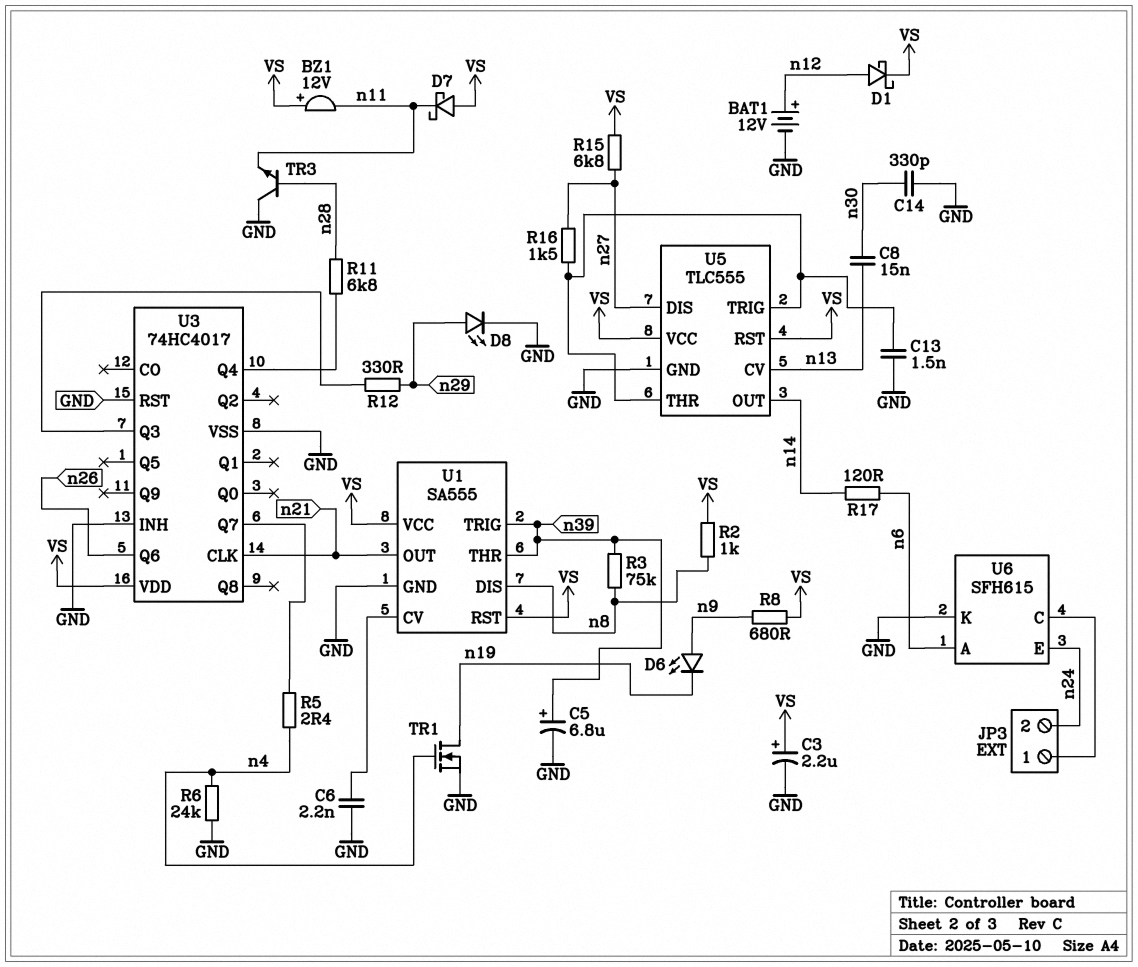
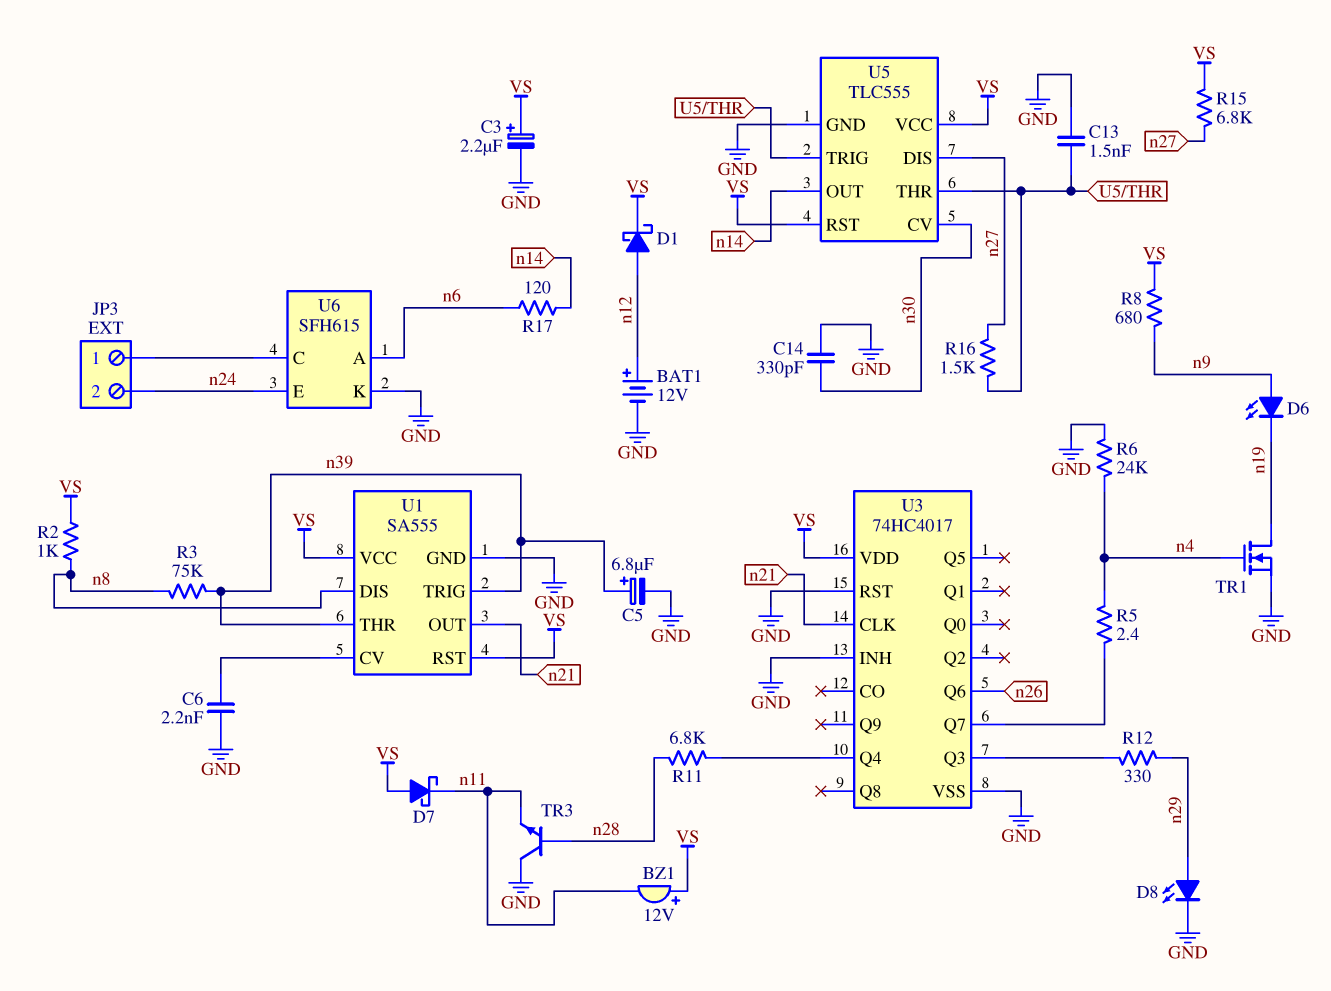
C8: 15nF (n13, n30) -> none
U5 pin CV: n13 -> n30

